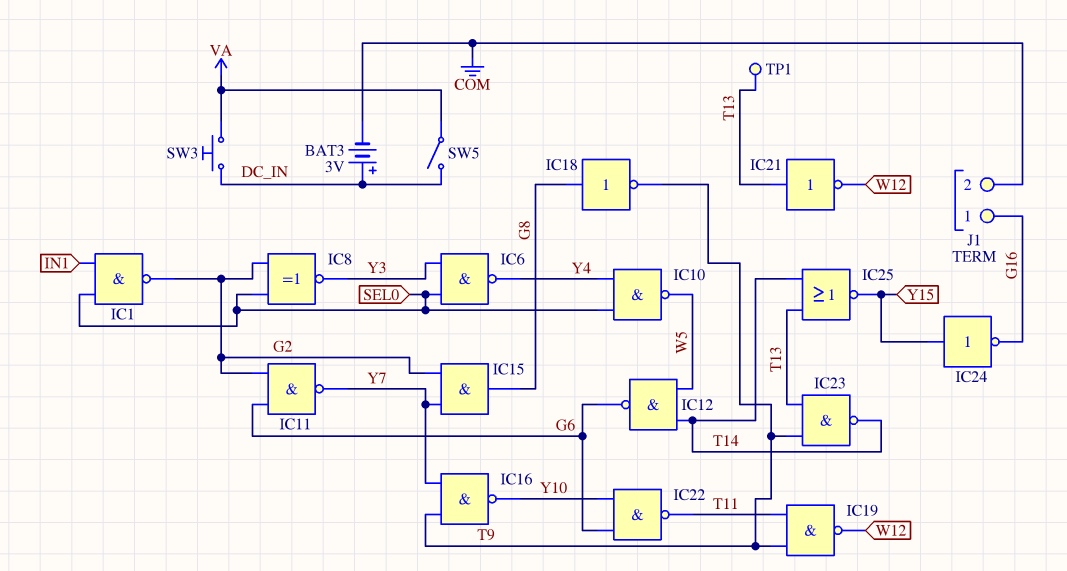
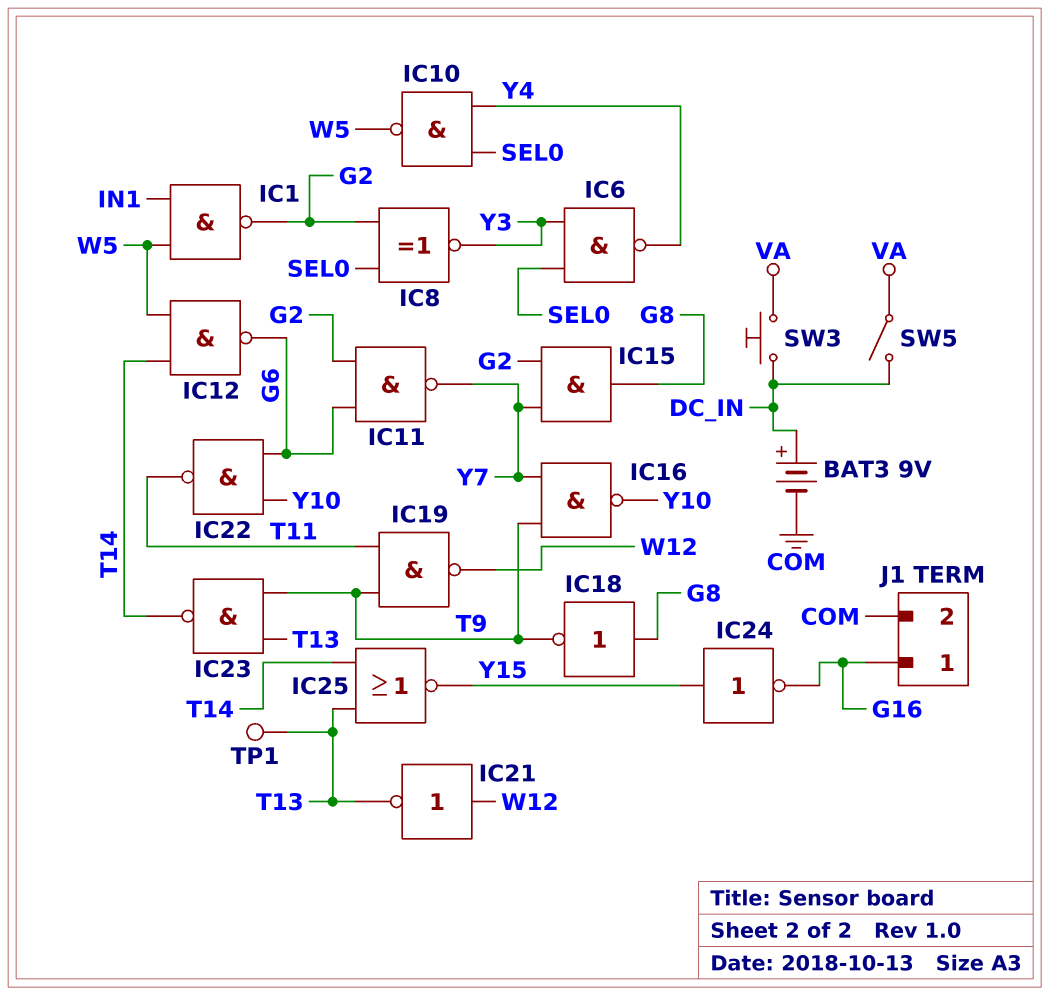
BAT3: 3V (plus DC_IN, minus COM) -> 9V (plus DC_IN, minus COM)
IC1: NAND (in IN1, in SEL0, out G2) -> NAND (in IN1, in W5, out G2)
IC21: NOT (in T13, out W12) -> NOT (in W12, out T13)

